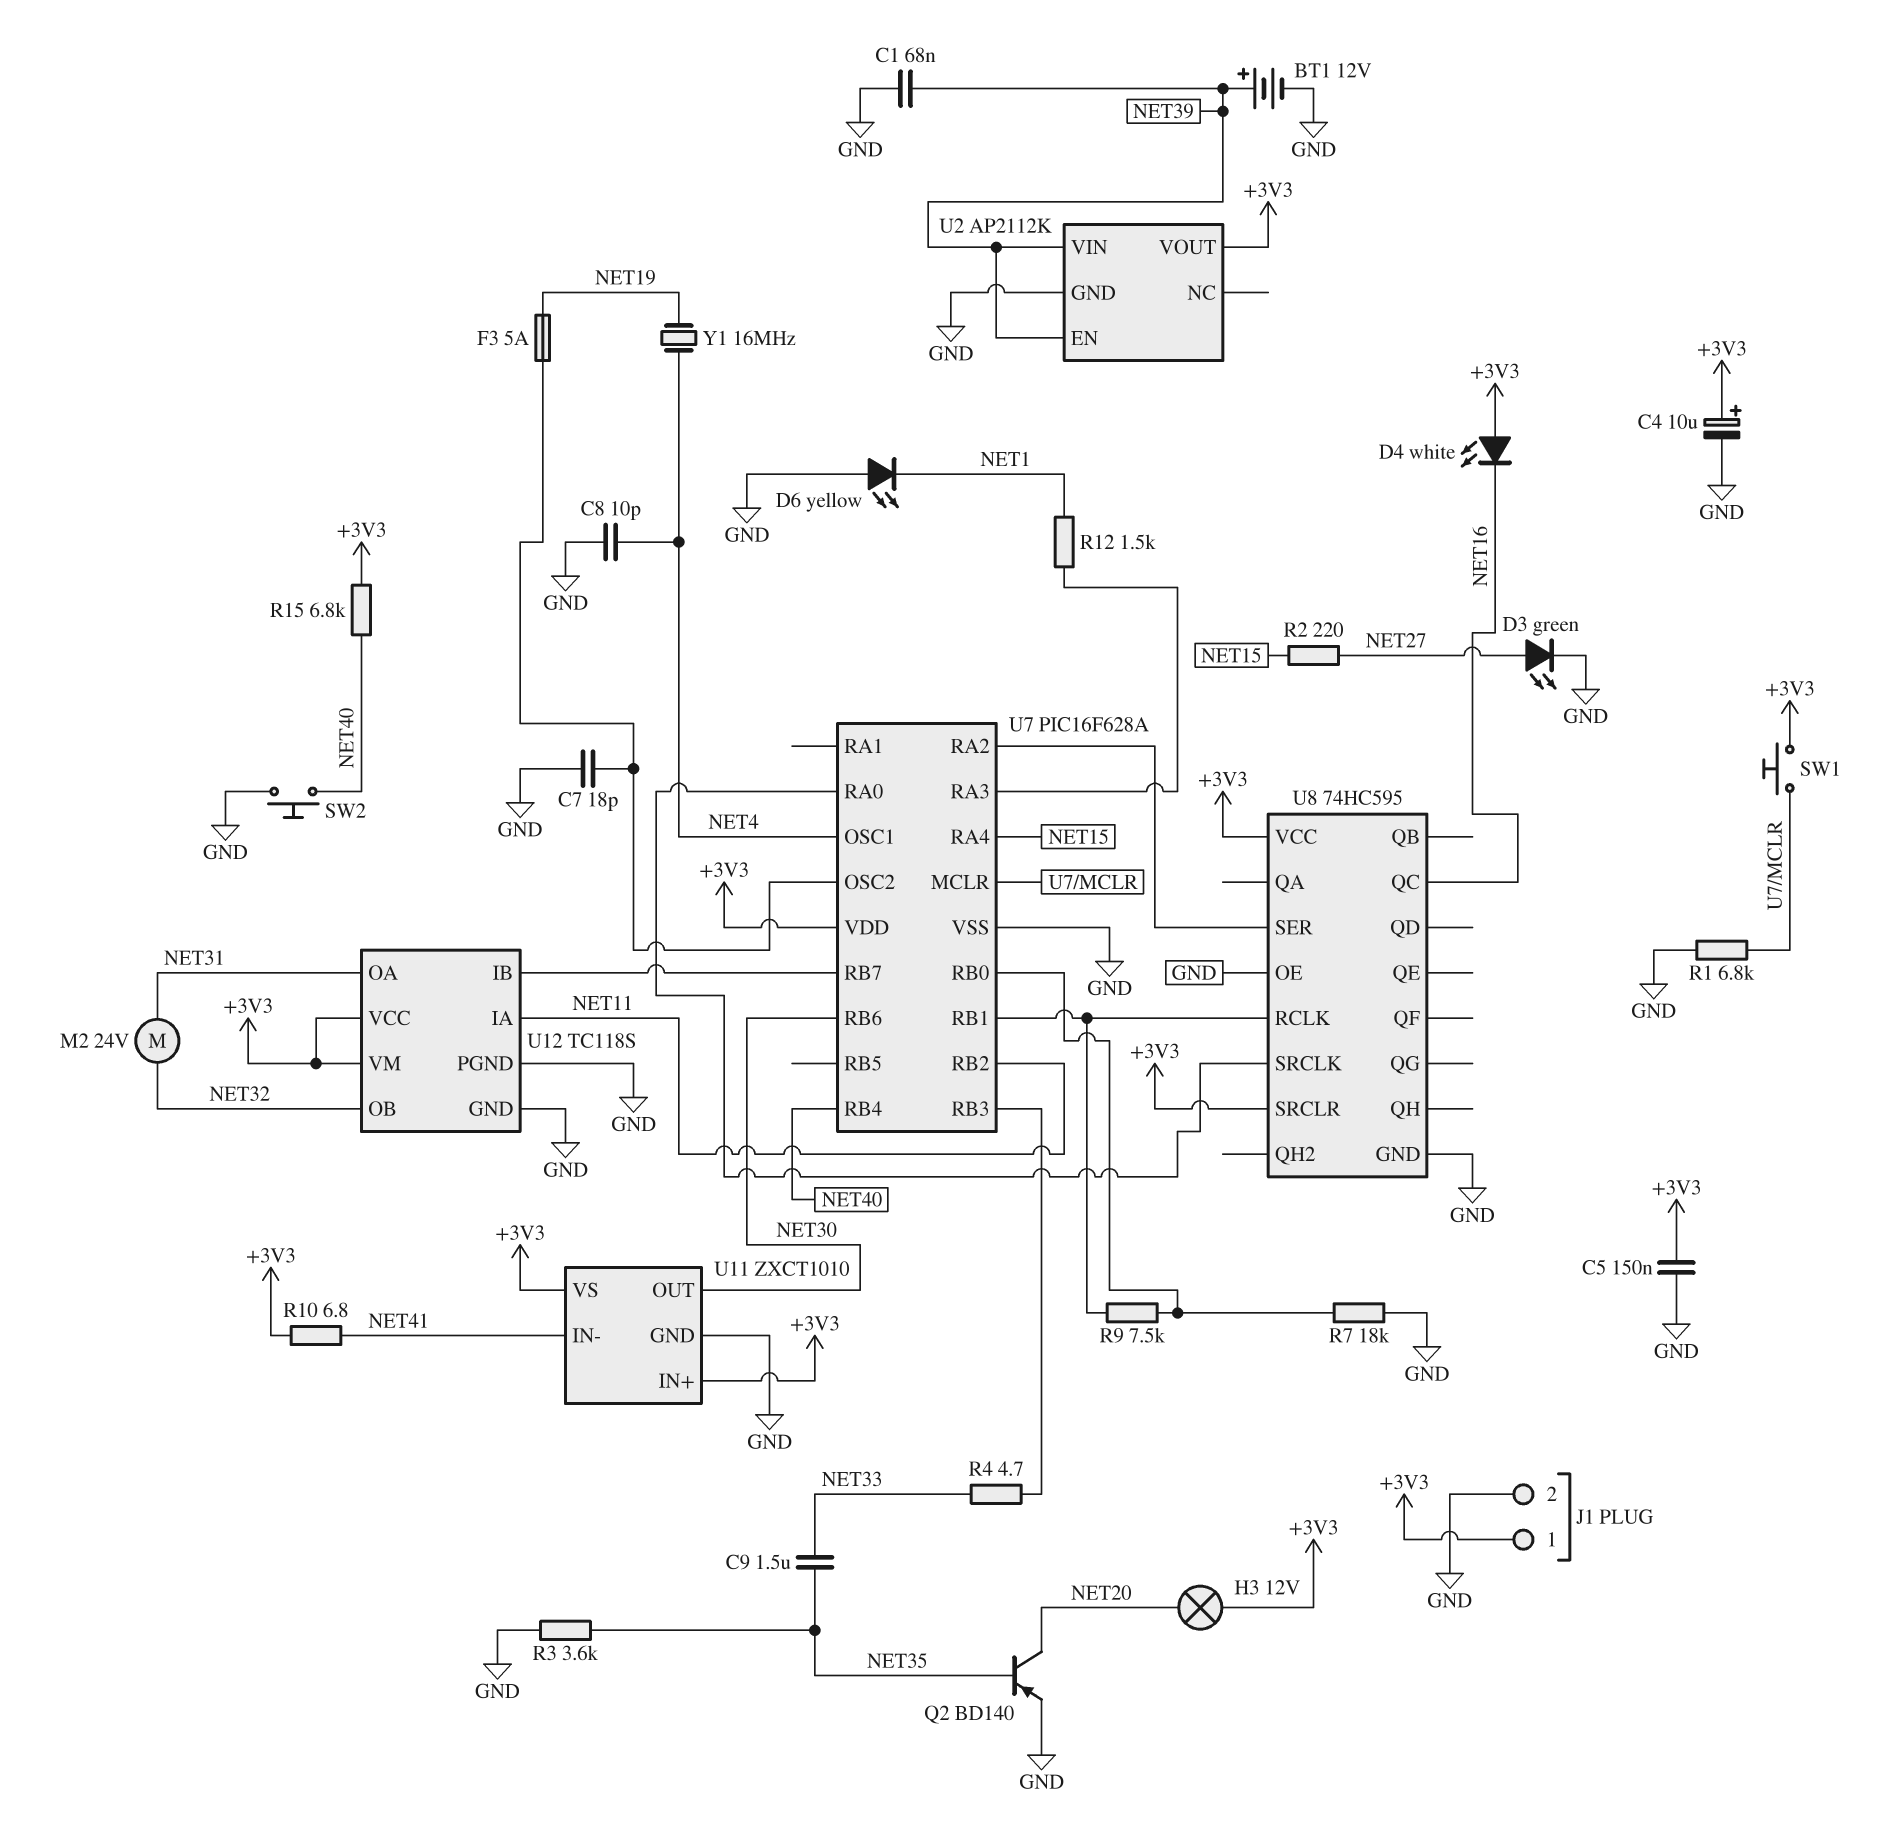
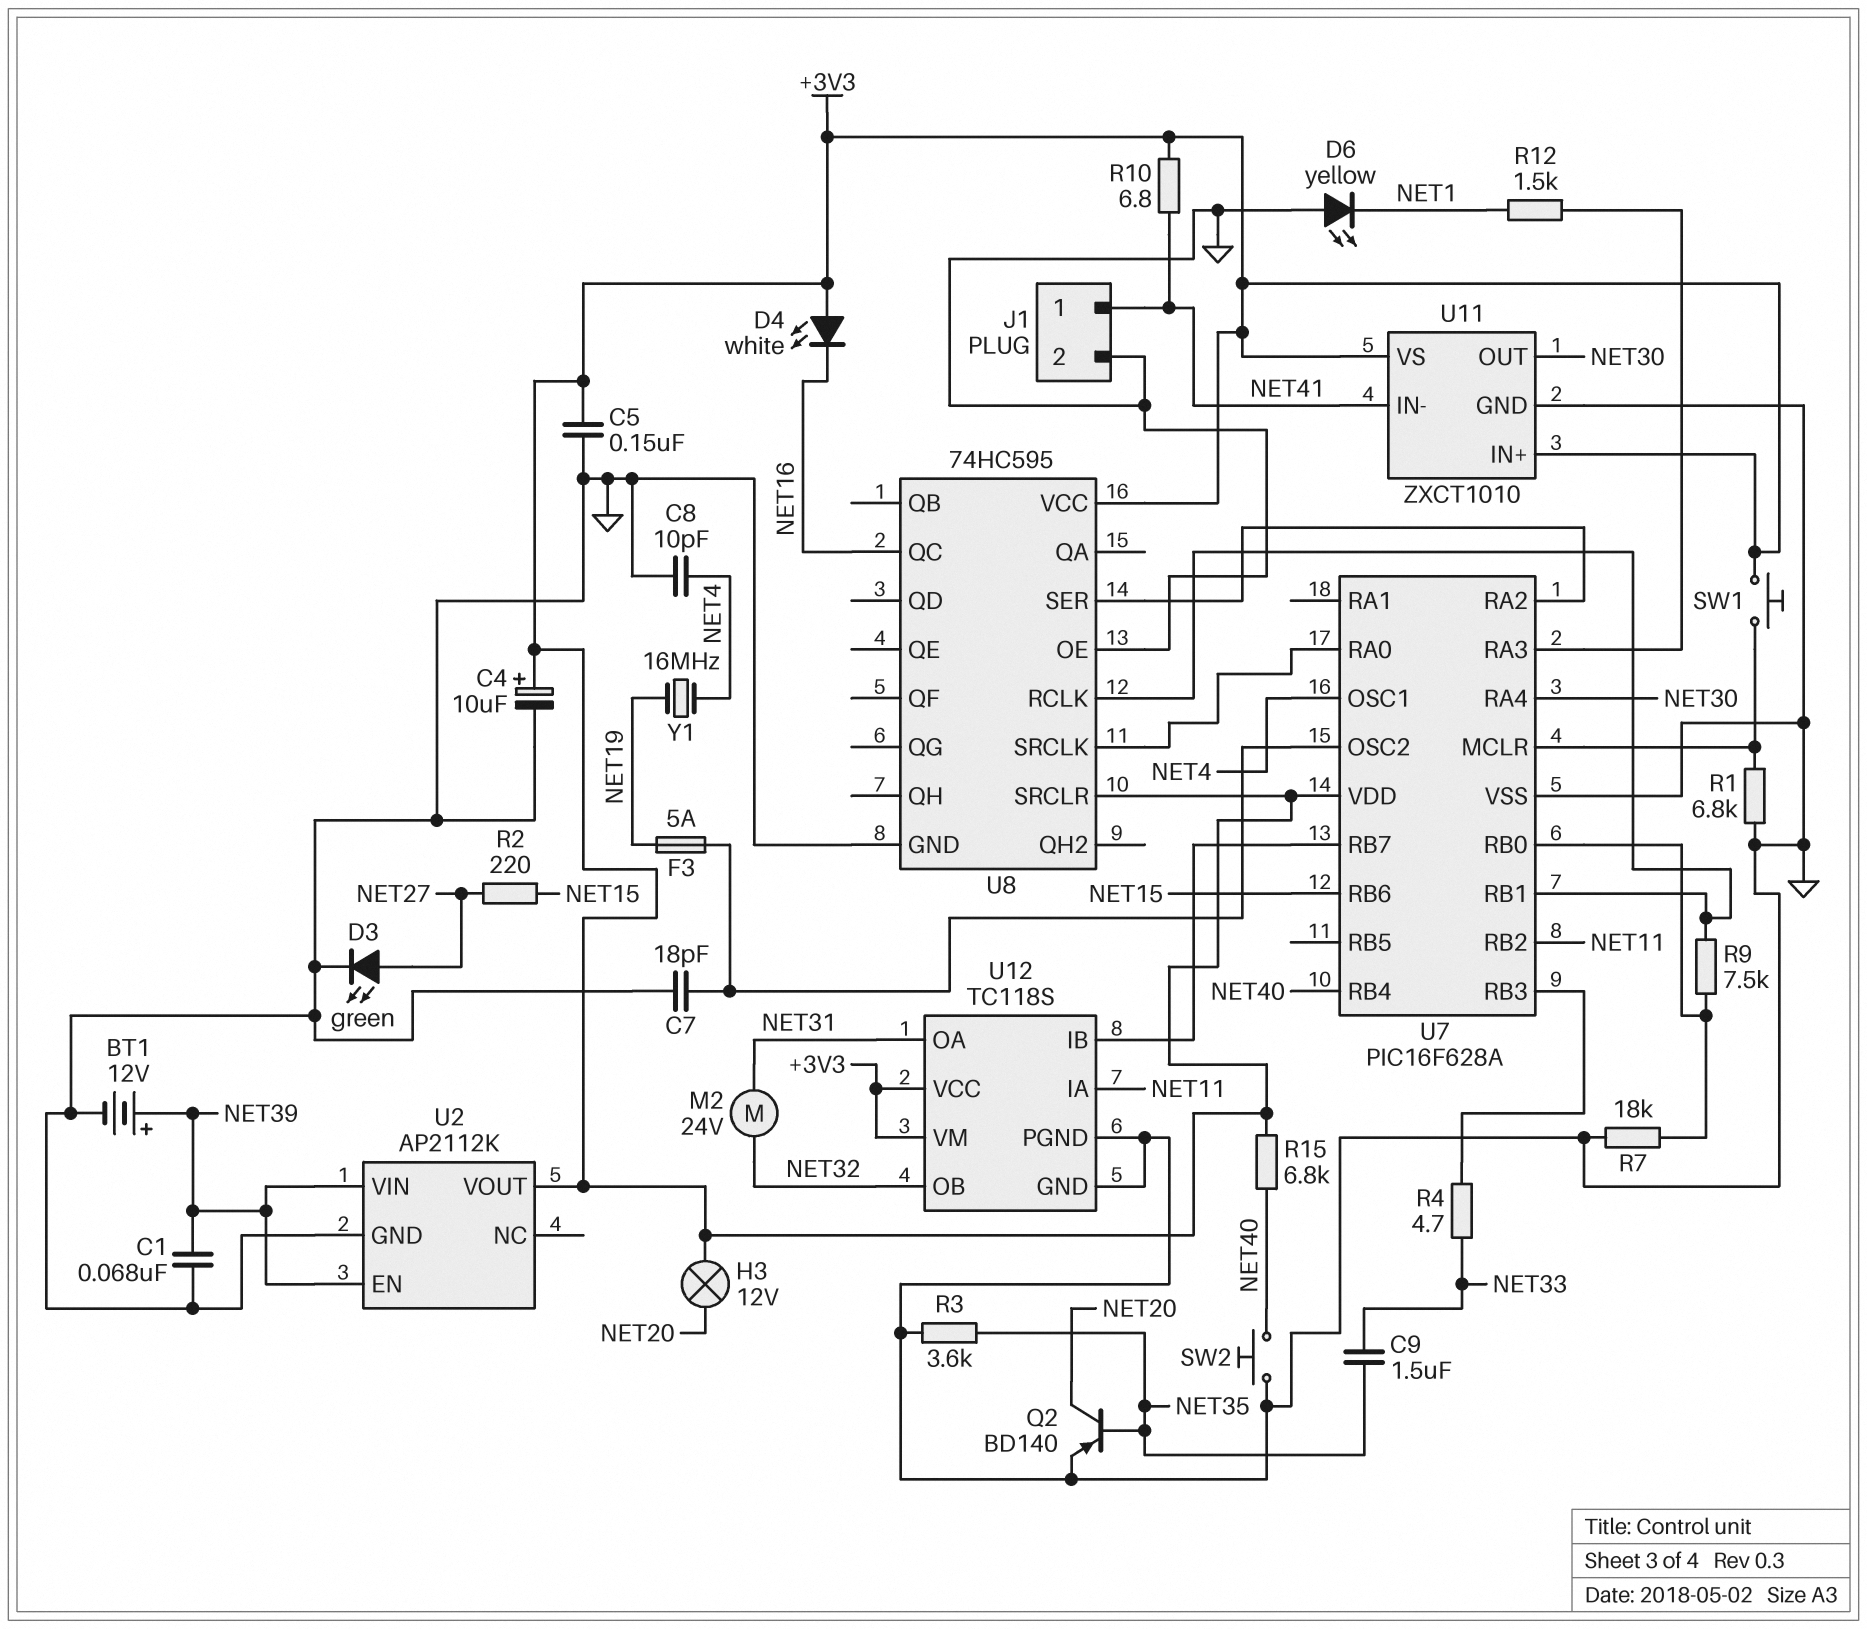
J1 pin 1: +3V3 -> NET41
U7 pin RA4: NET15 -> NET30
U7 pin RB6: NET30 -> NET15

